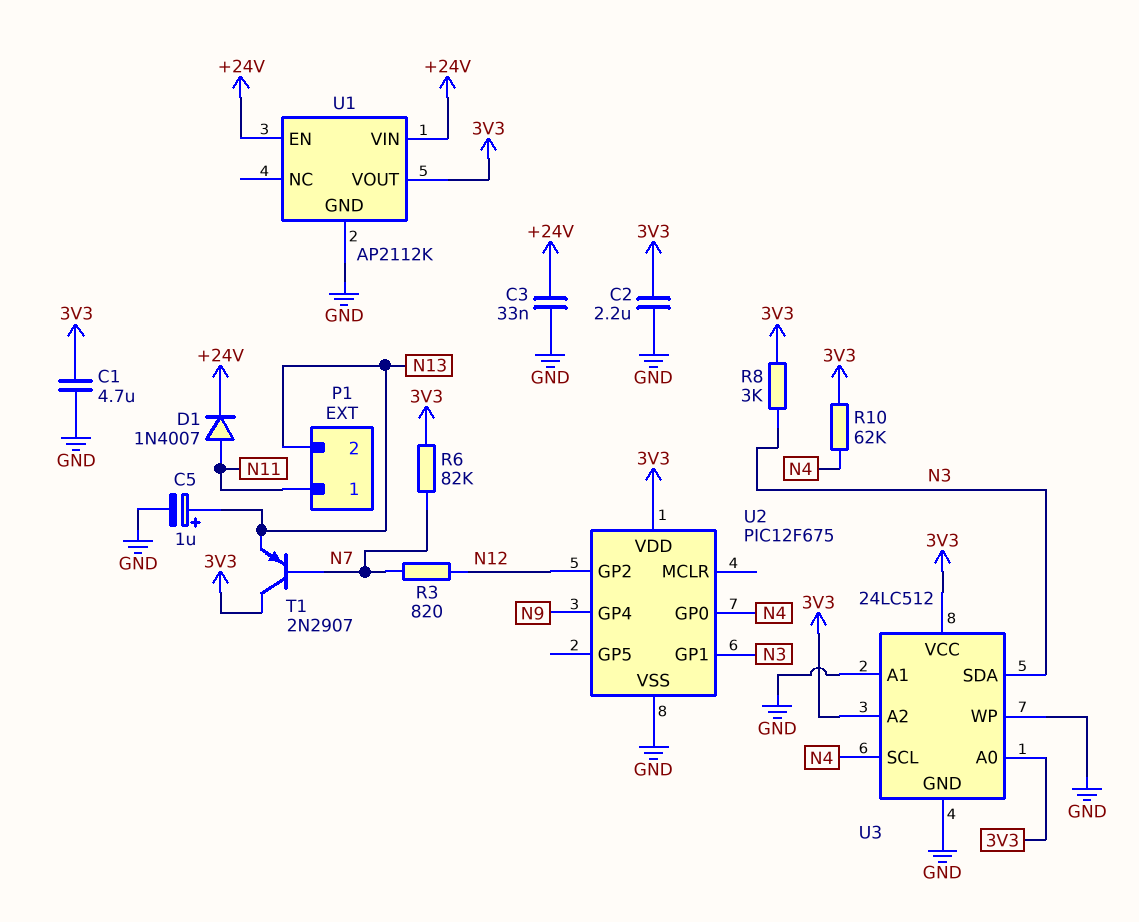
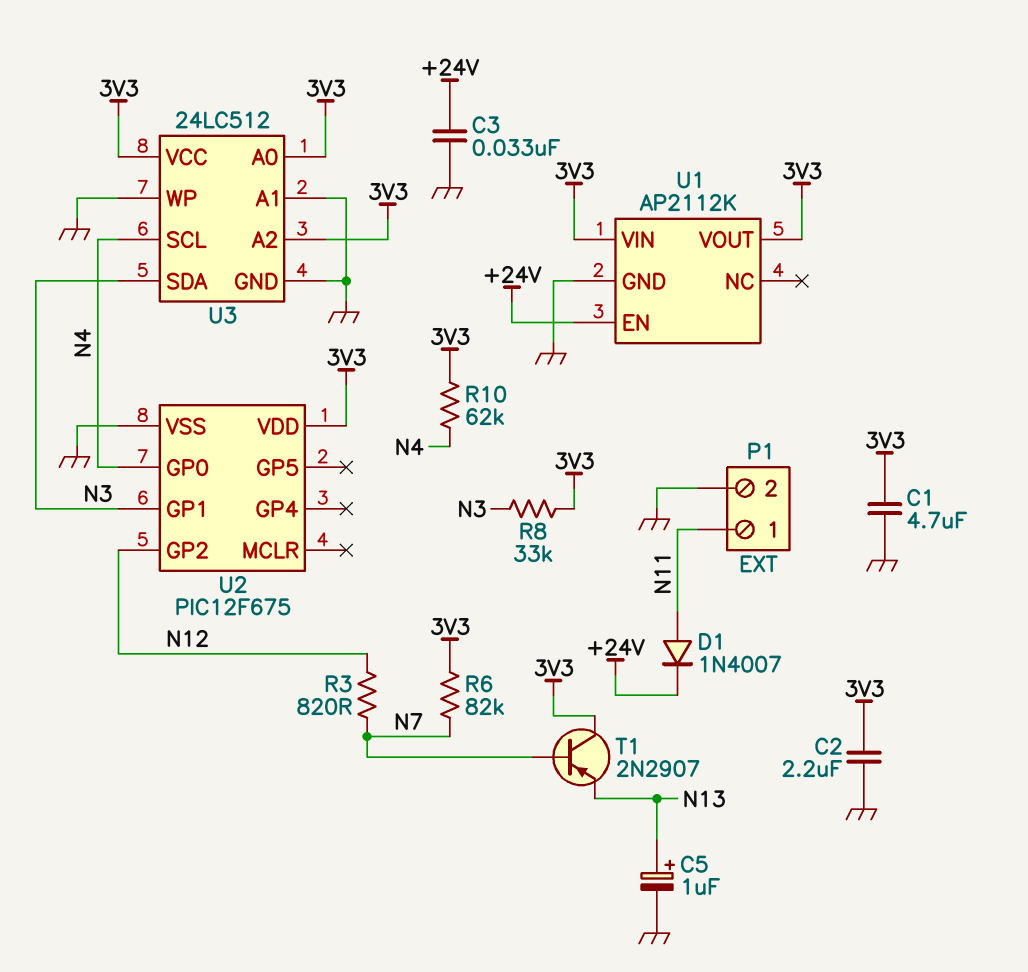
P1 pin 2: N13 -> GND
R8: 3k (3V3, N3) -> 33k (3V3, N3)
U1 pin VIN: +24V -> 3V3
U2 pin GP4: N9 -> none

